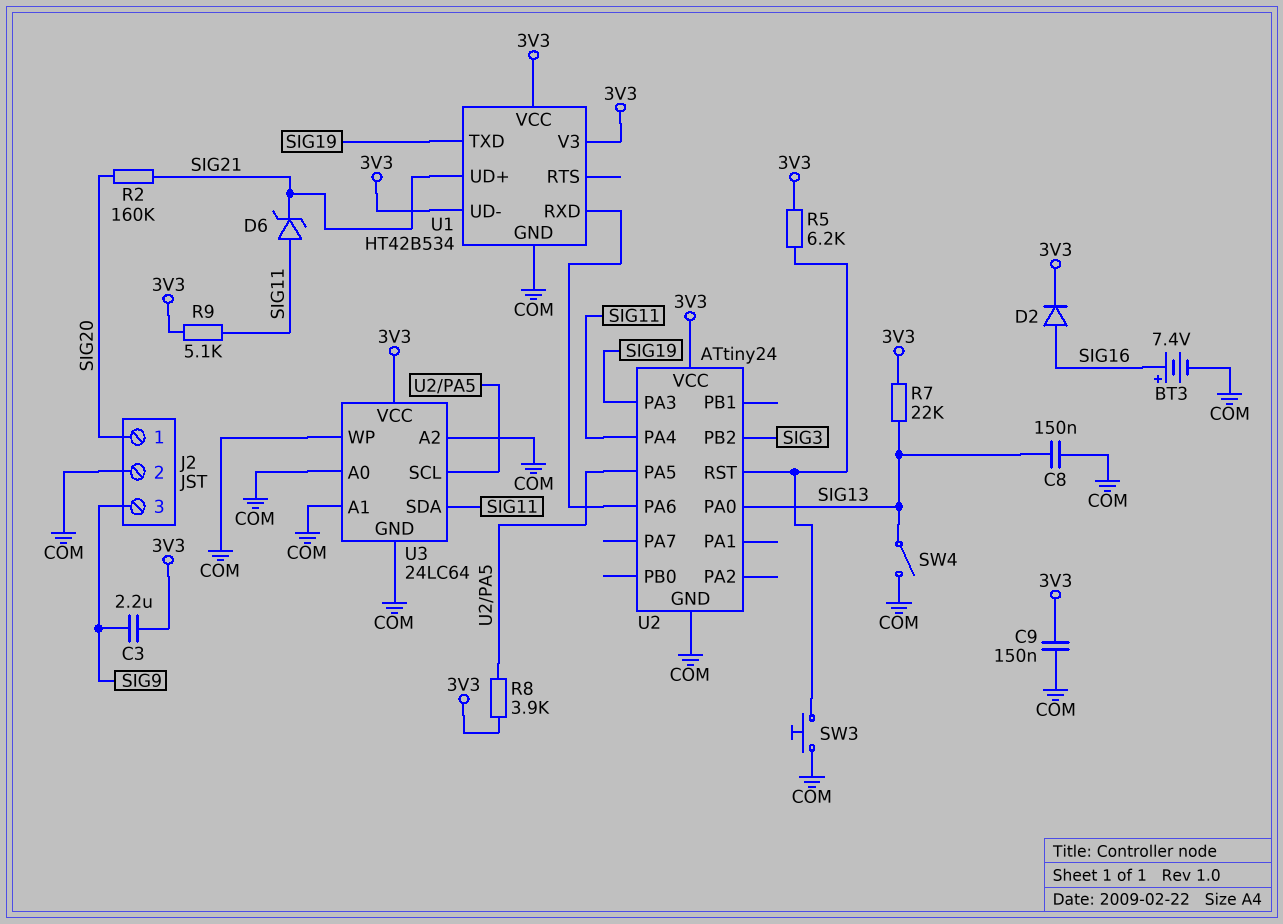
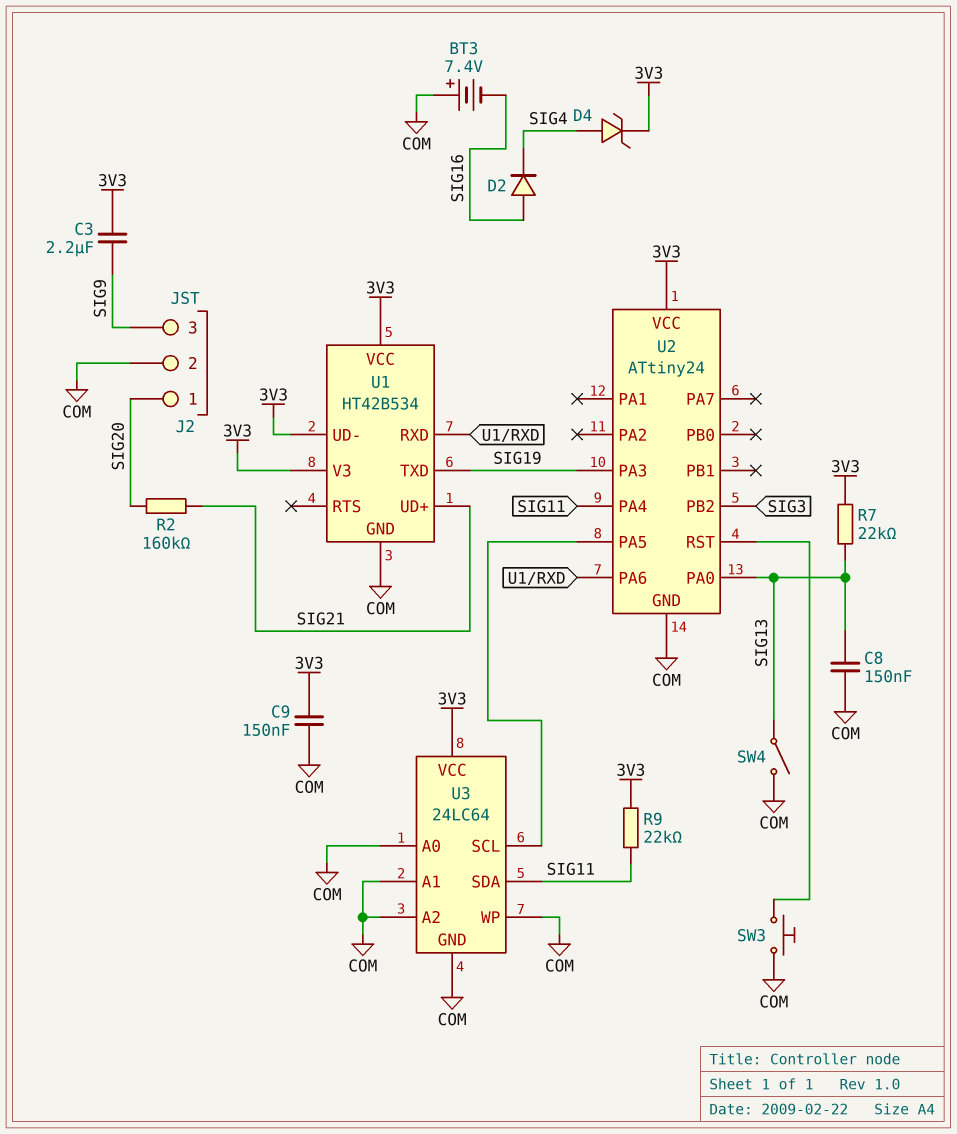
BT3: 7.4V (plus SIG16, minus COM) -> 7.4V (plus COM, minus SIG16)
D2: diode (A SIG16, K 3V3) -> diode (A SIG16, K SIG4)
D4: none -> zener (A SIG4, K 3V3)
D6: zener (A SIG11, K SIG21) -> none
R5: 6.2k (3V3, U2/RST) -> none
R8: 3.9k (3V3, U2/PA5) -> none
R9: 5.1k (3V3, SIG11) -> 22k (3V3, SIG11)

